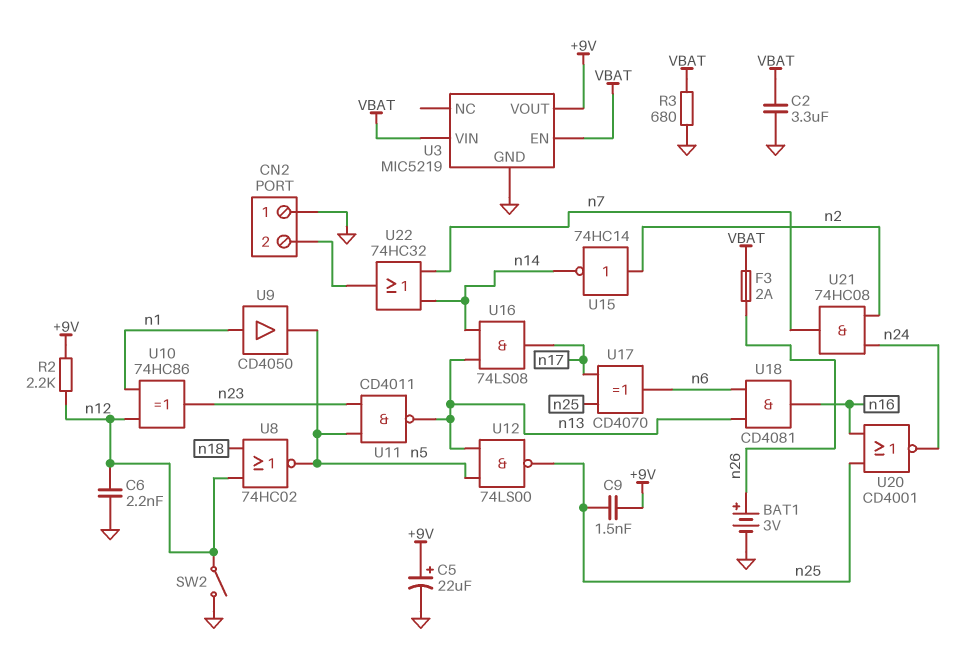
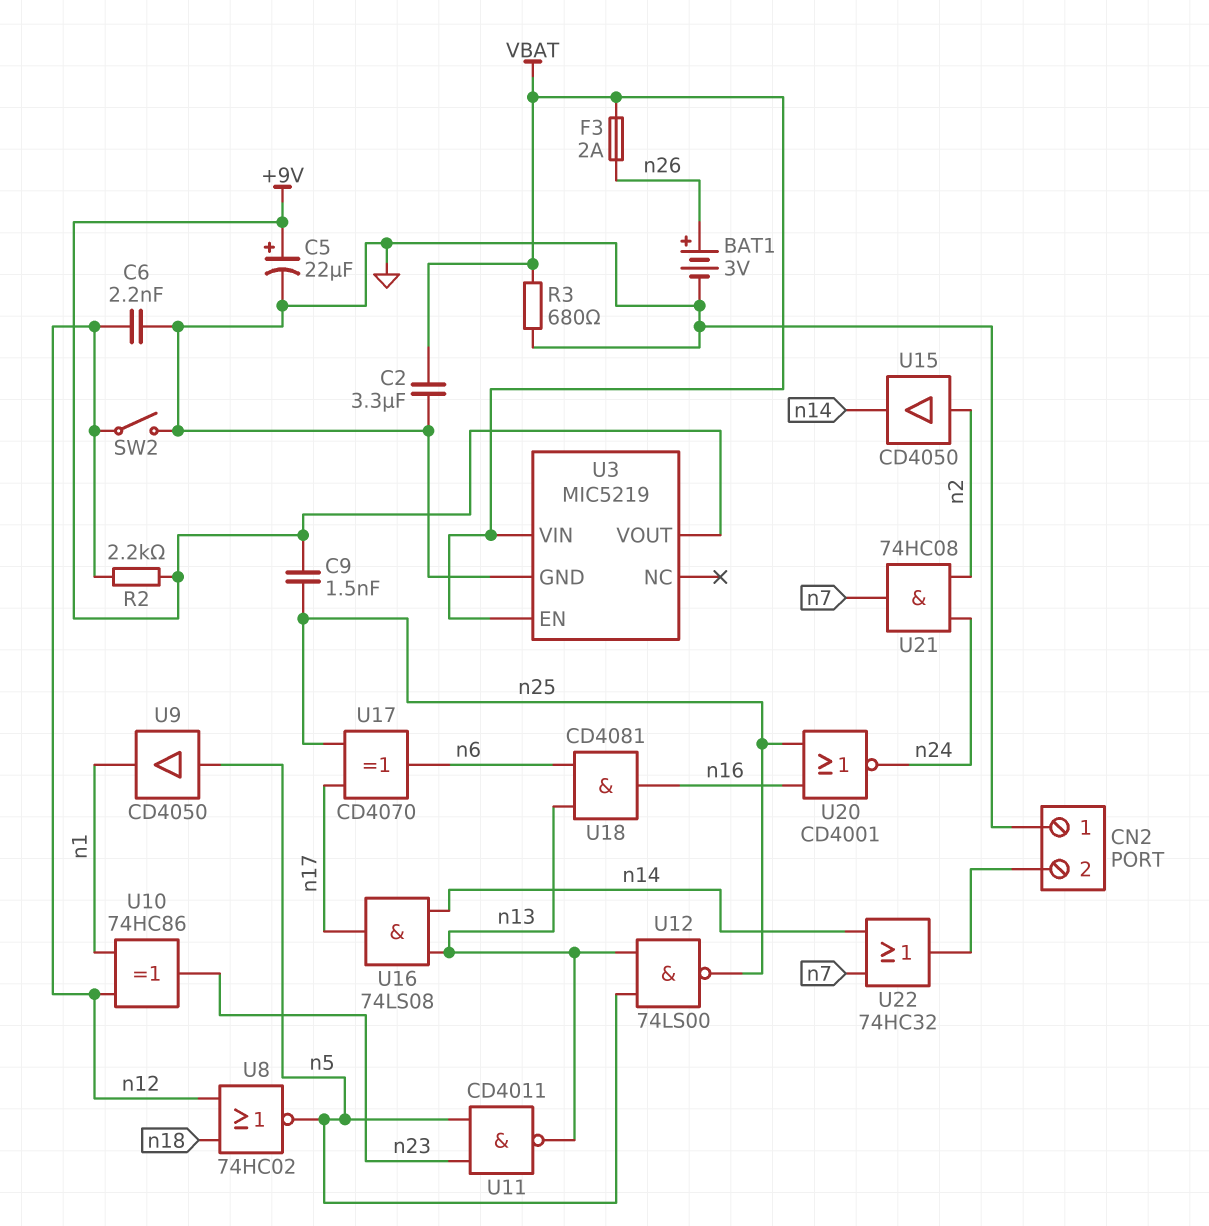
U9: buffer CD4050 (in n1, out n5) -> buffer CD4050 (in n5, out n1)
U15: NOT 74HC14 (in n2, out n14) -> buffer CD4050 (in n2, out n14)

